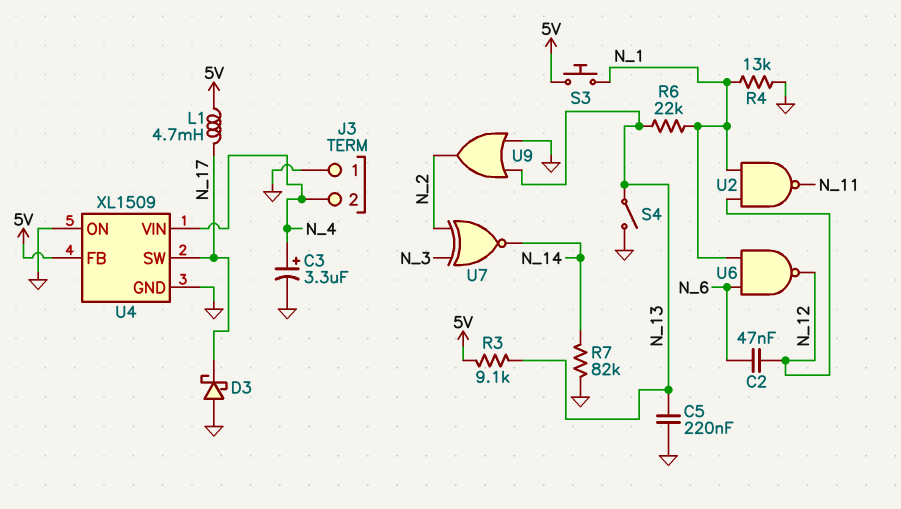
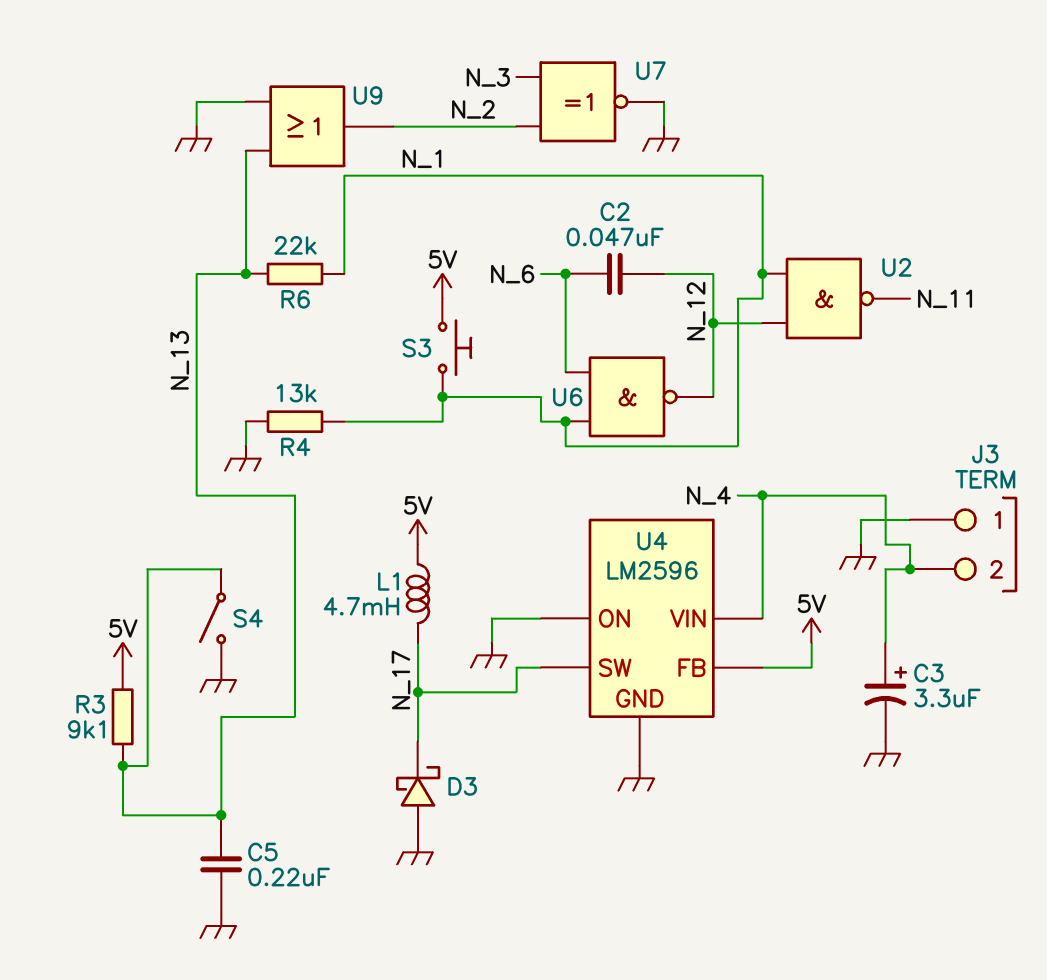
R7: 82k (GND, N_14) -> none
U4: XL1509 -> LM2596
U7: XNOR (in N_2, in N_3, out N_14) -> XNOR (in N_2, in N_3, out GND)

